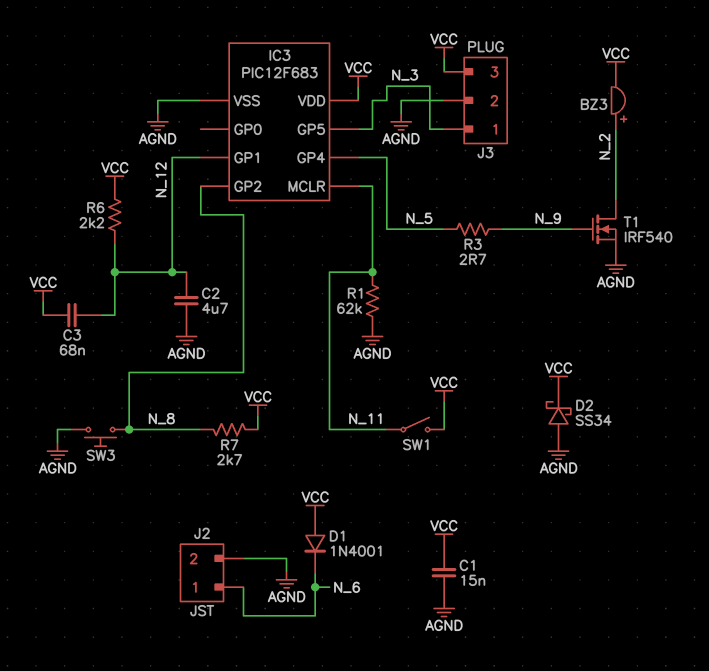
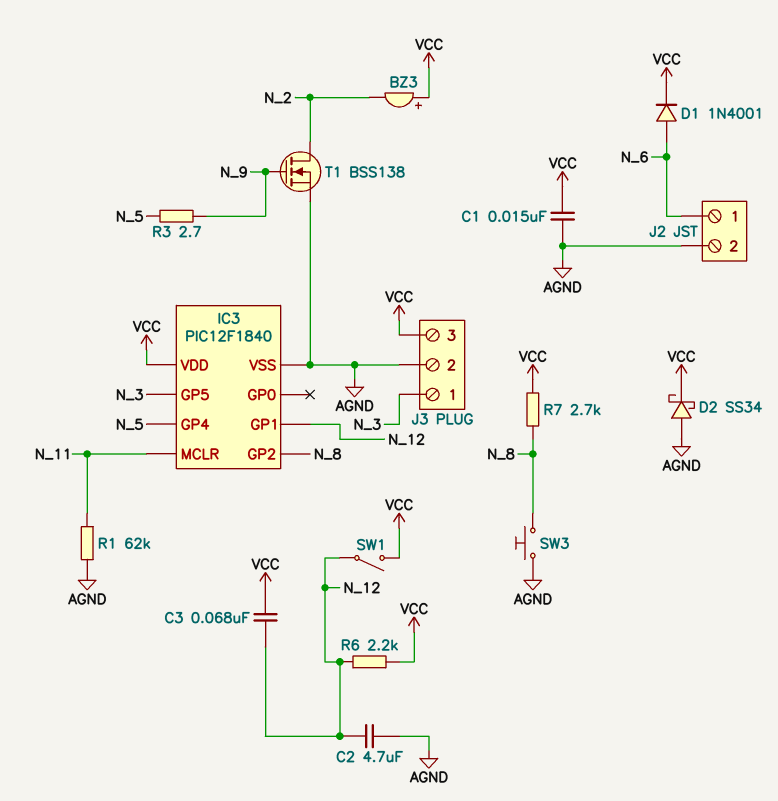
BZ3: buzzer (plus N_2, minus VCC) -> buzzer (plus VCC, minus N_2)
D1: diode 1N4001 (A VCC, K N_6) -> diode 1N4001 (A N_6, K VCC)
IC3: PIC12F683 -> PIC12F1840
SW1: switch (N_11, VCC) -> switch (N_12, VCC)
T1: NMOS IRF540 (G N_9, D N_2, S AGND) -> NMOS BSS138 (G N_9, D N_2, S AGND)

